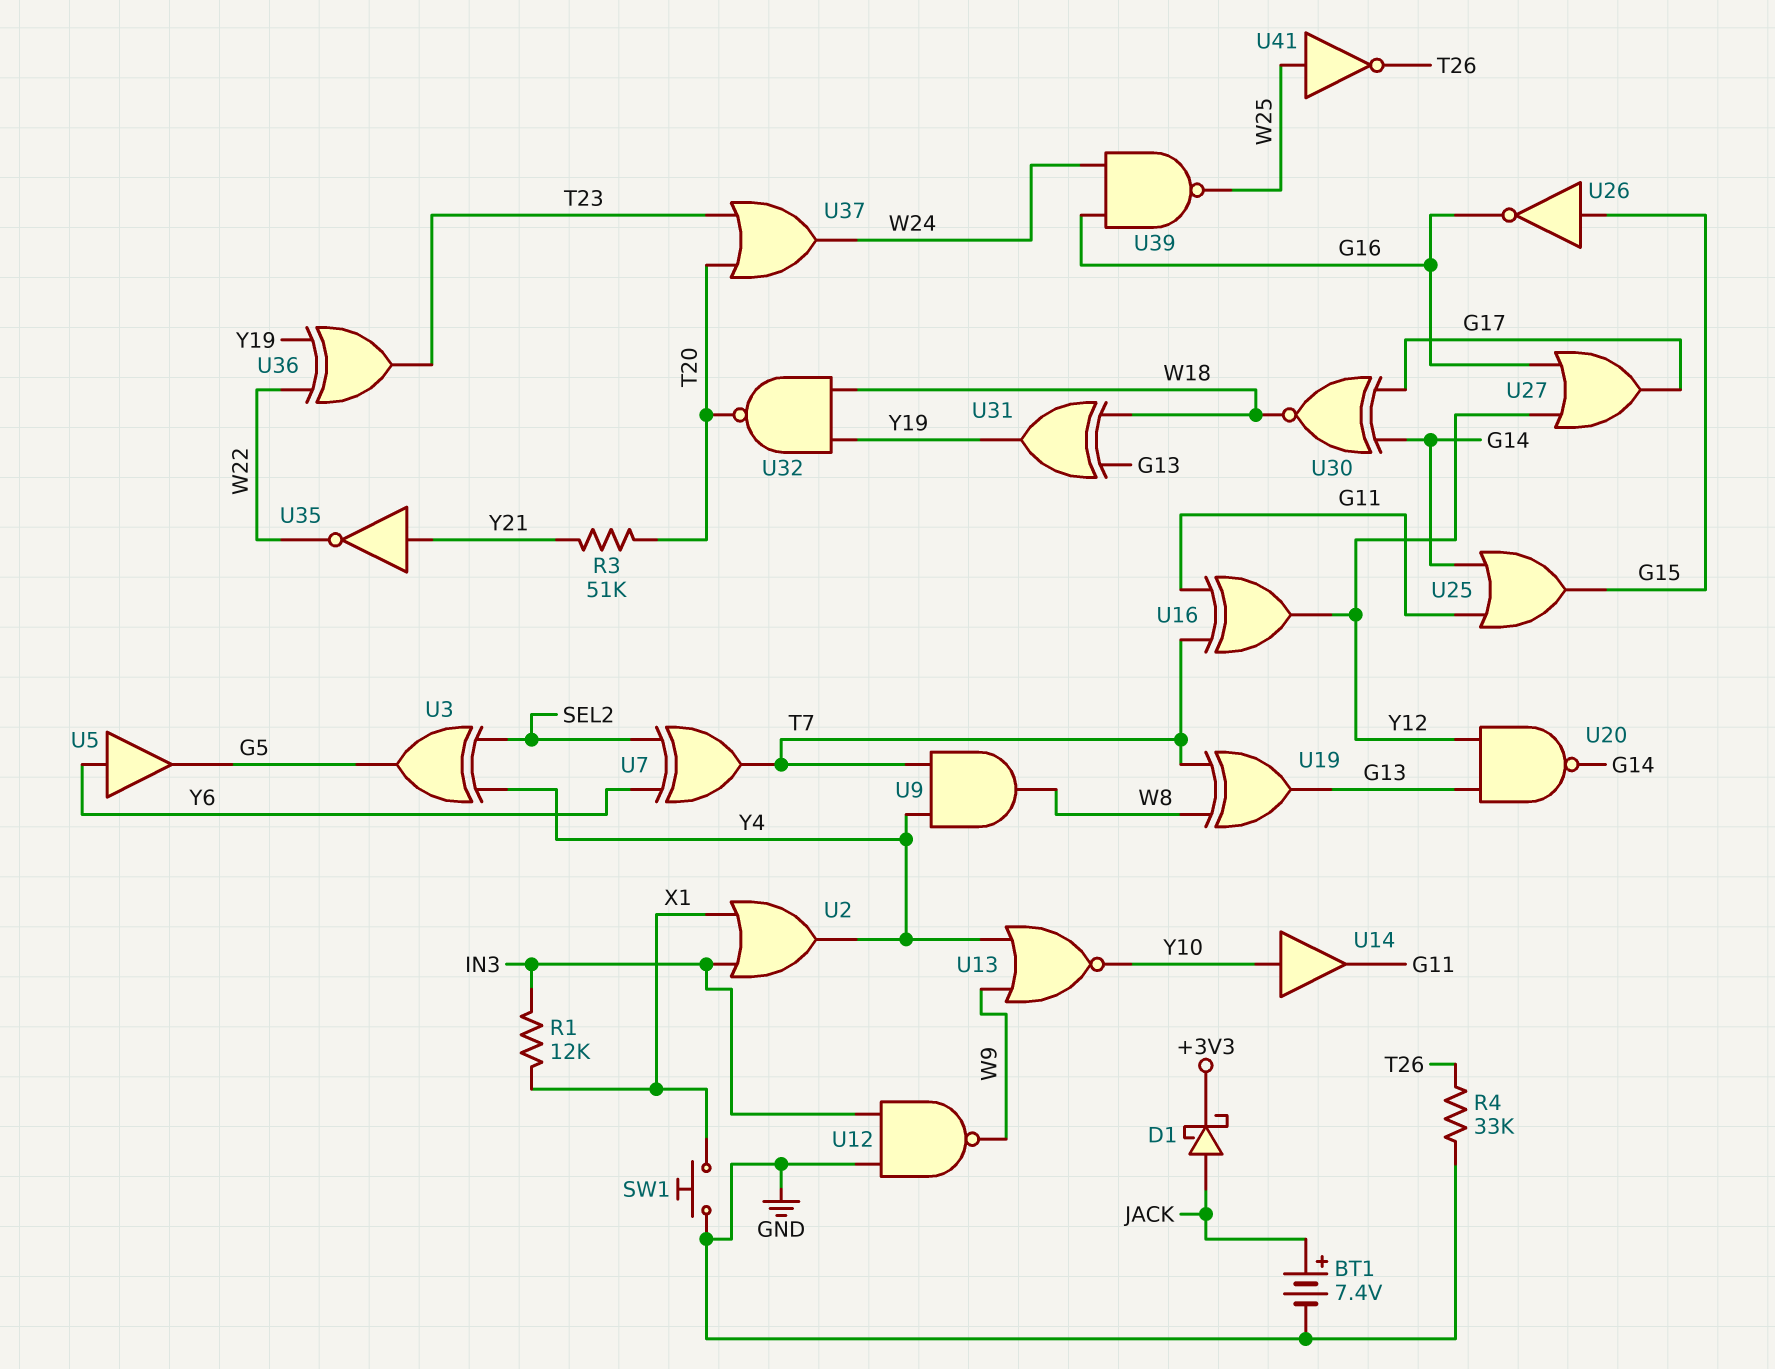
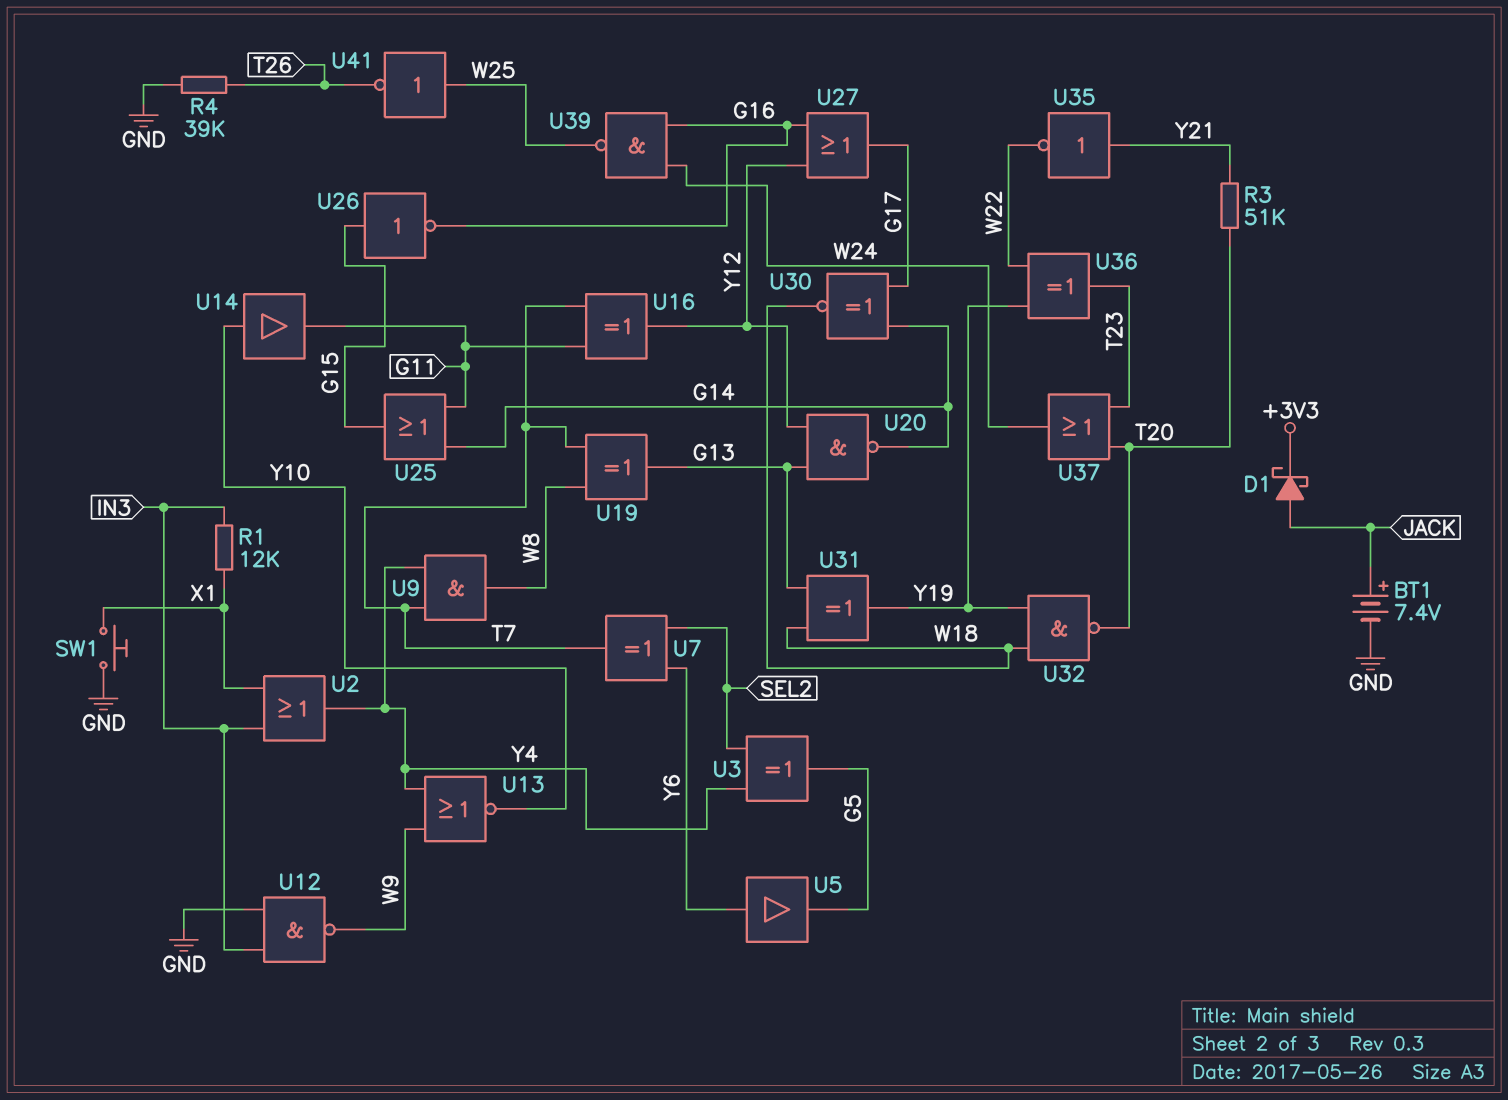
R4: 33k (GND, T26) -> 39k (GND, T26)

